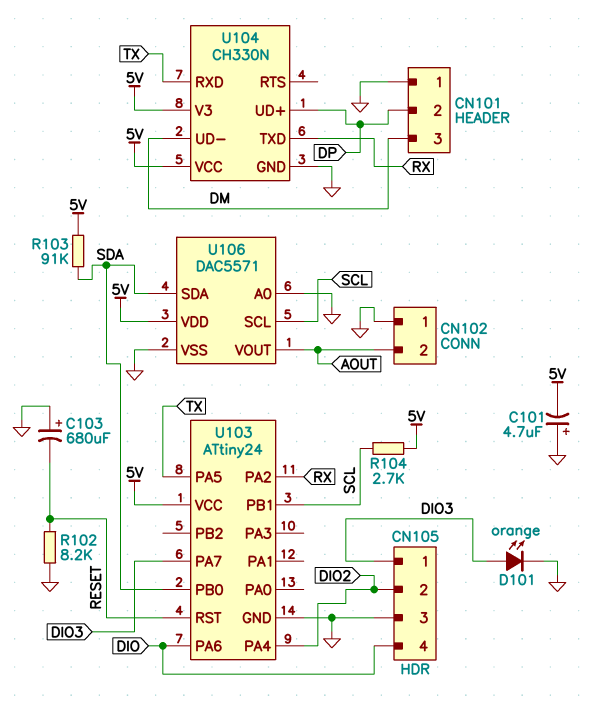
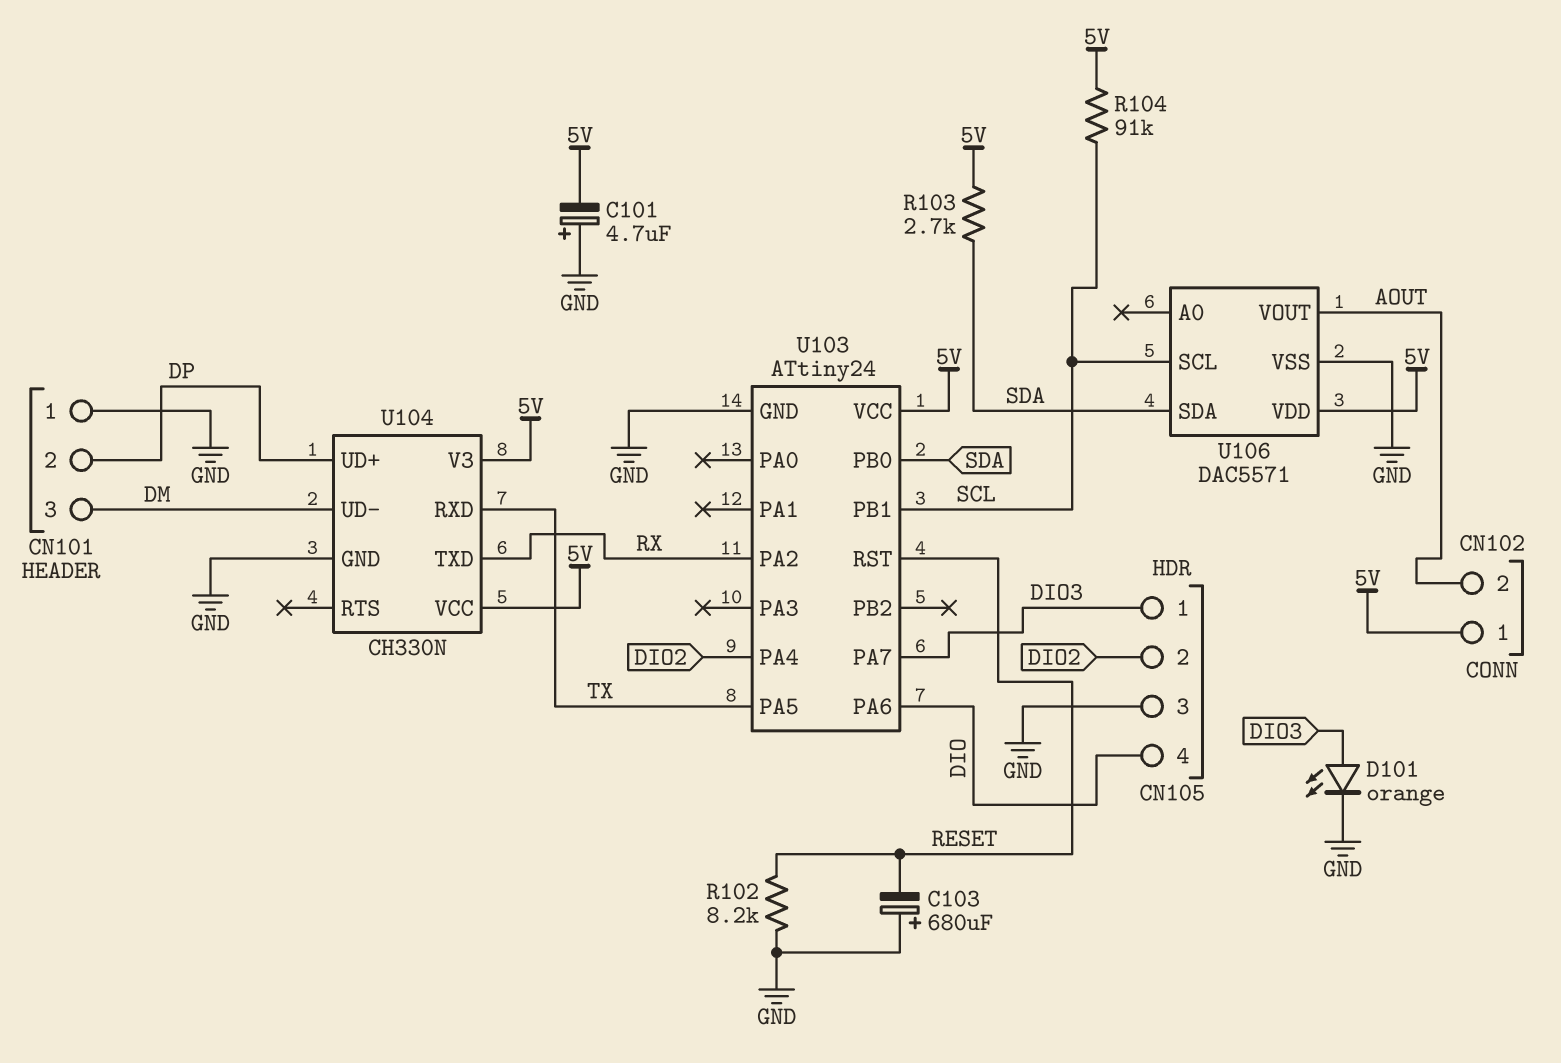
CN102 pin 1: GND -> 5V
R103: 91k (5V, SDA) -> 2.7k (5V, SDA)
R104: 2.7k (5V, SCL) -> 91k (5V, SCL)
U106 pin A0: GND -> none

